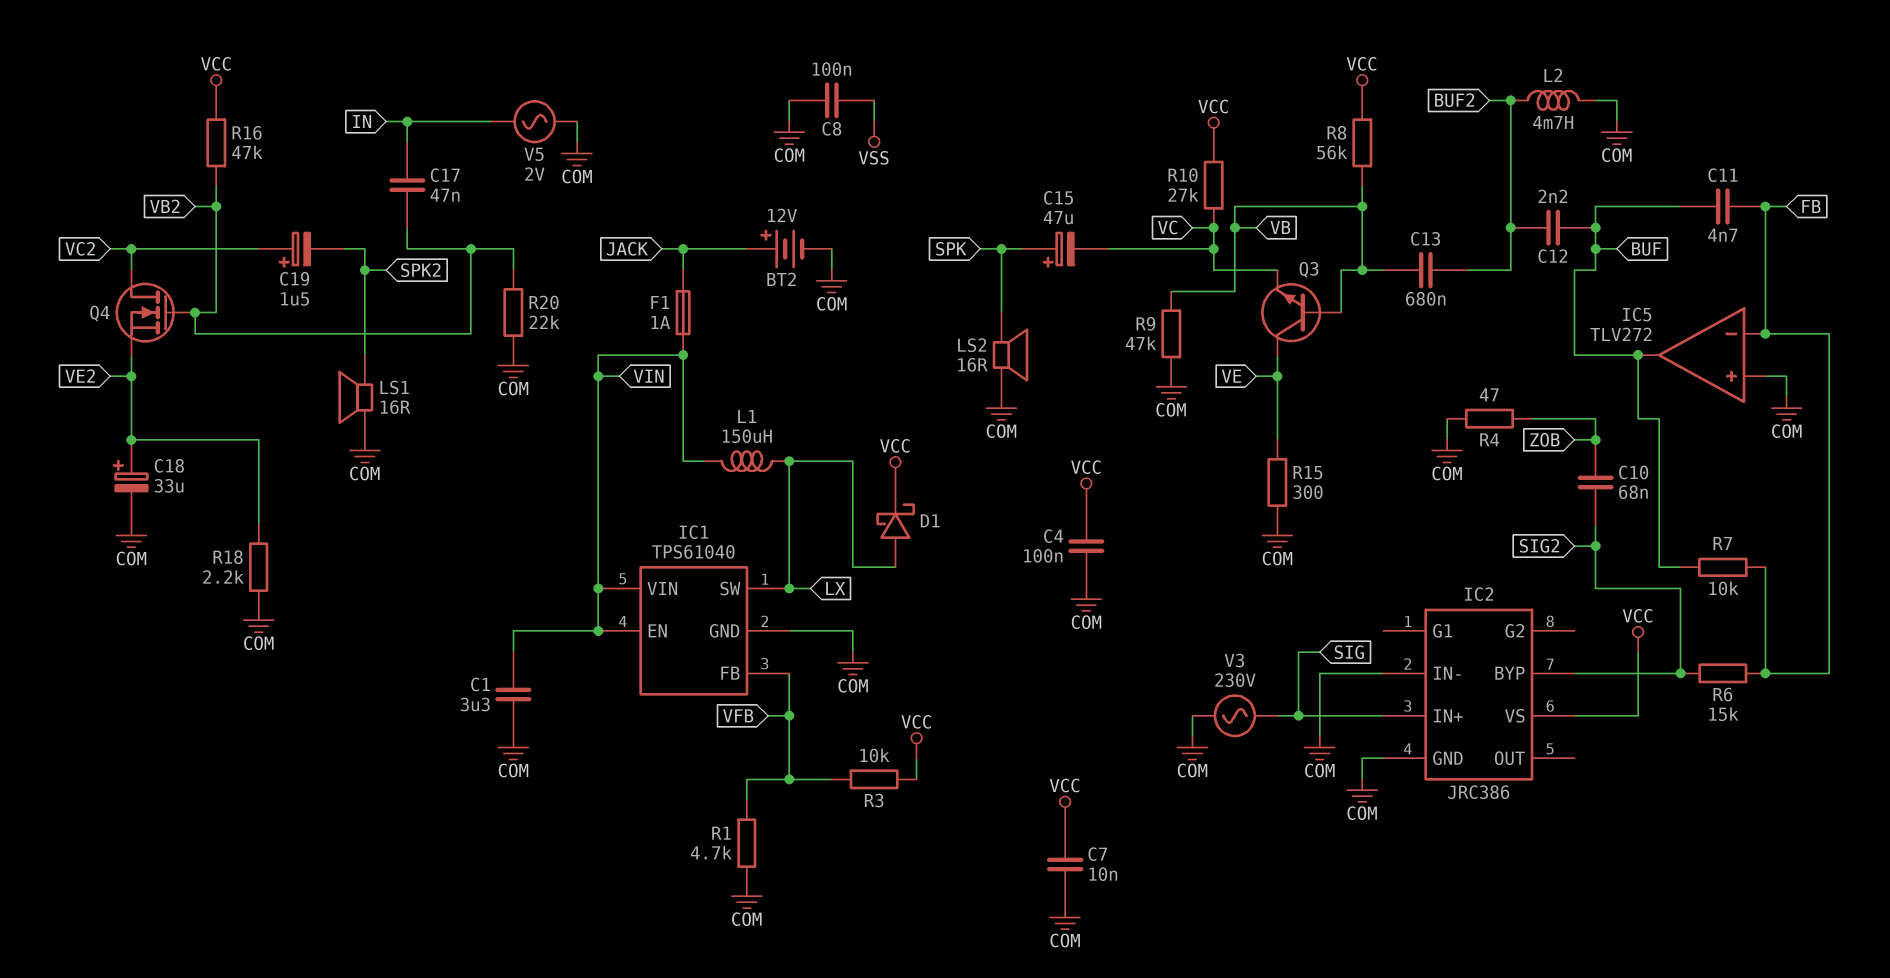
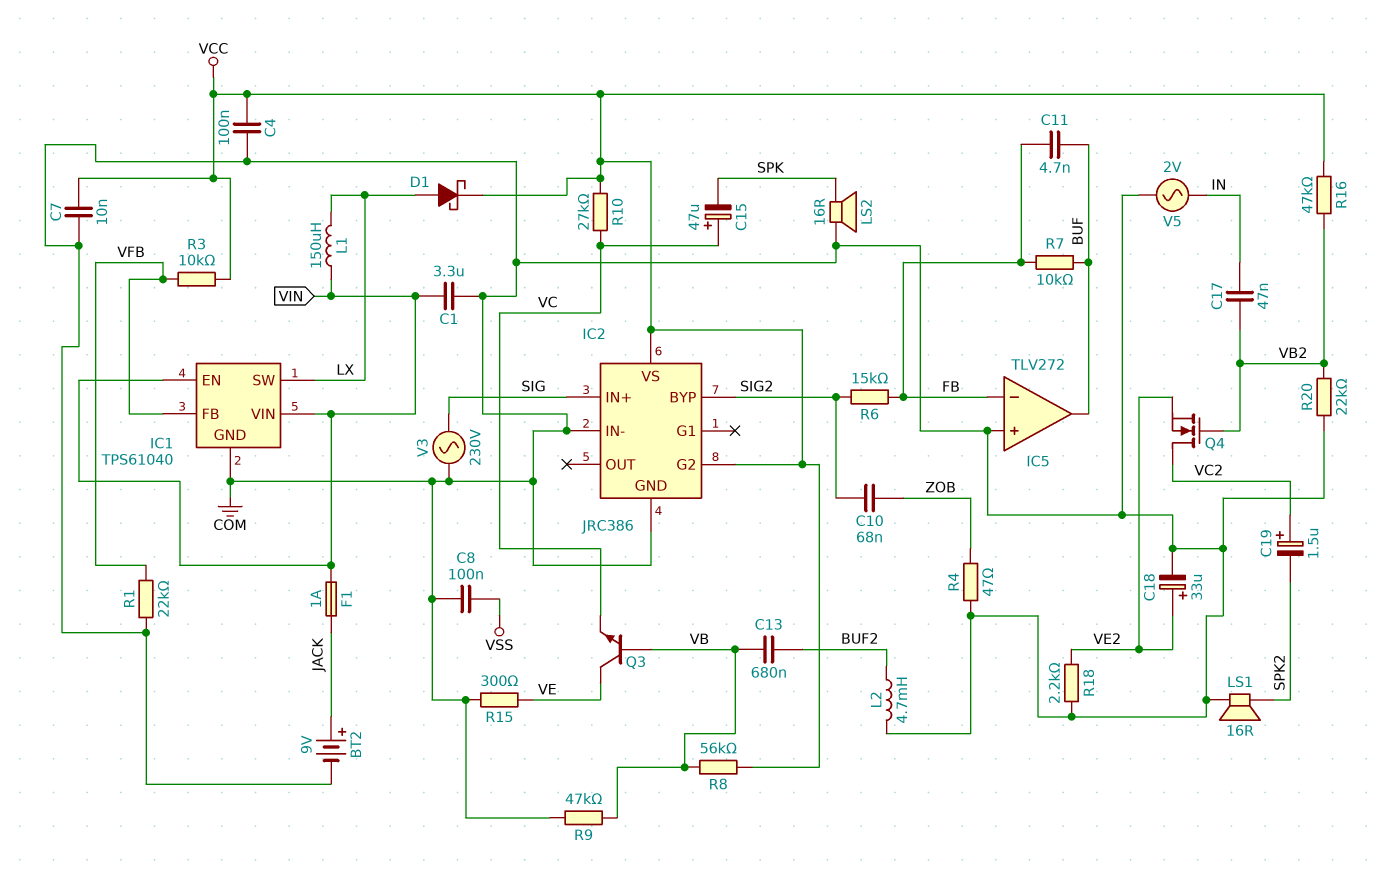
BT2: 12V (plus JACK, minus COM) -> 9V (plus JACK, minus COM)
C12: 2.2nF (BUF, BUF2) -> none
C15: 47uF (plus SPK, minus VC) -> 47uF (plus VC, minus SPK)
IC2 pin G2: none -> VCC
R1: 4.7k (COM, VFB) -> 22k (COM, VFB)

